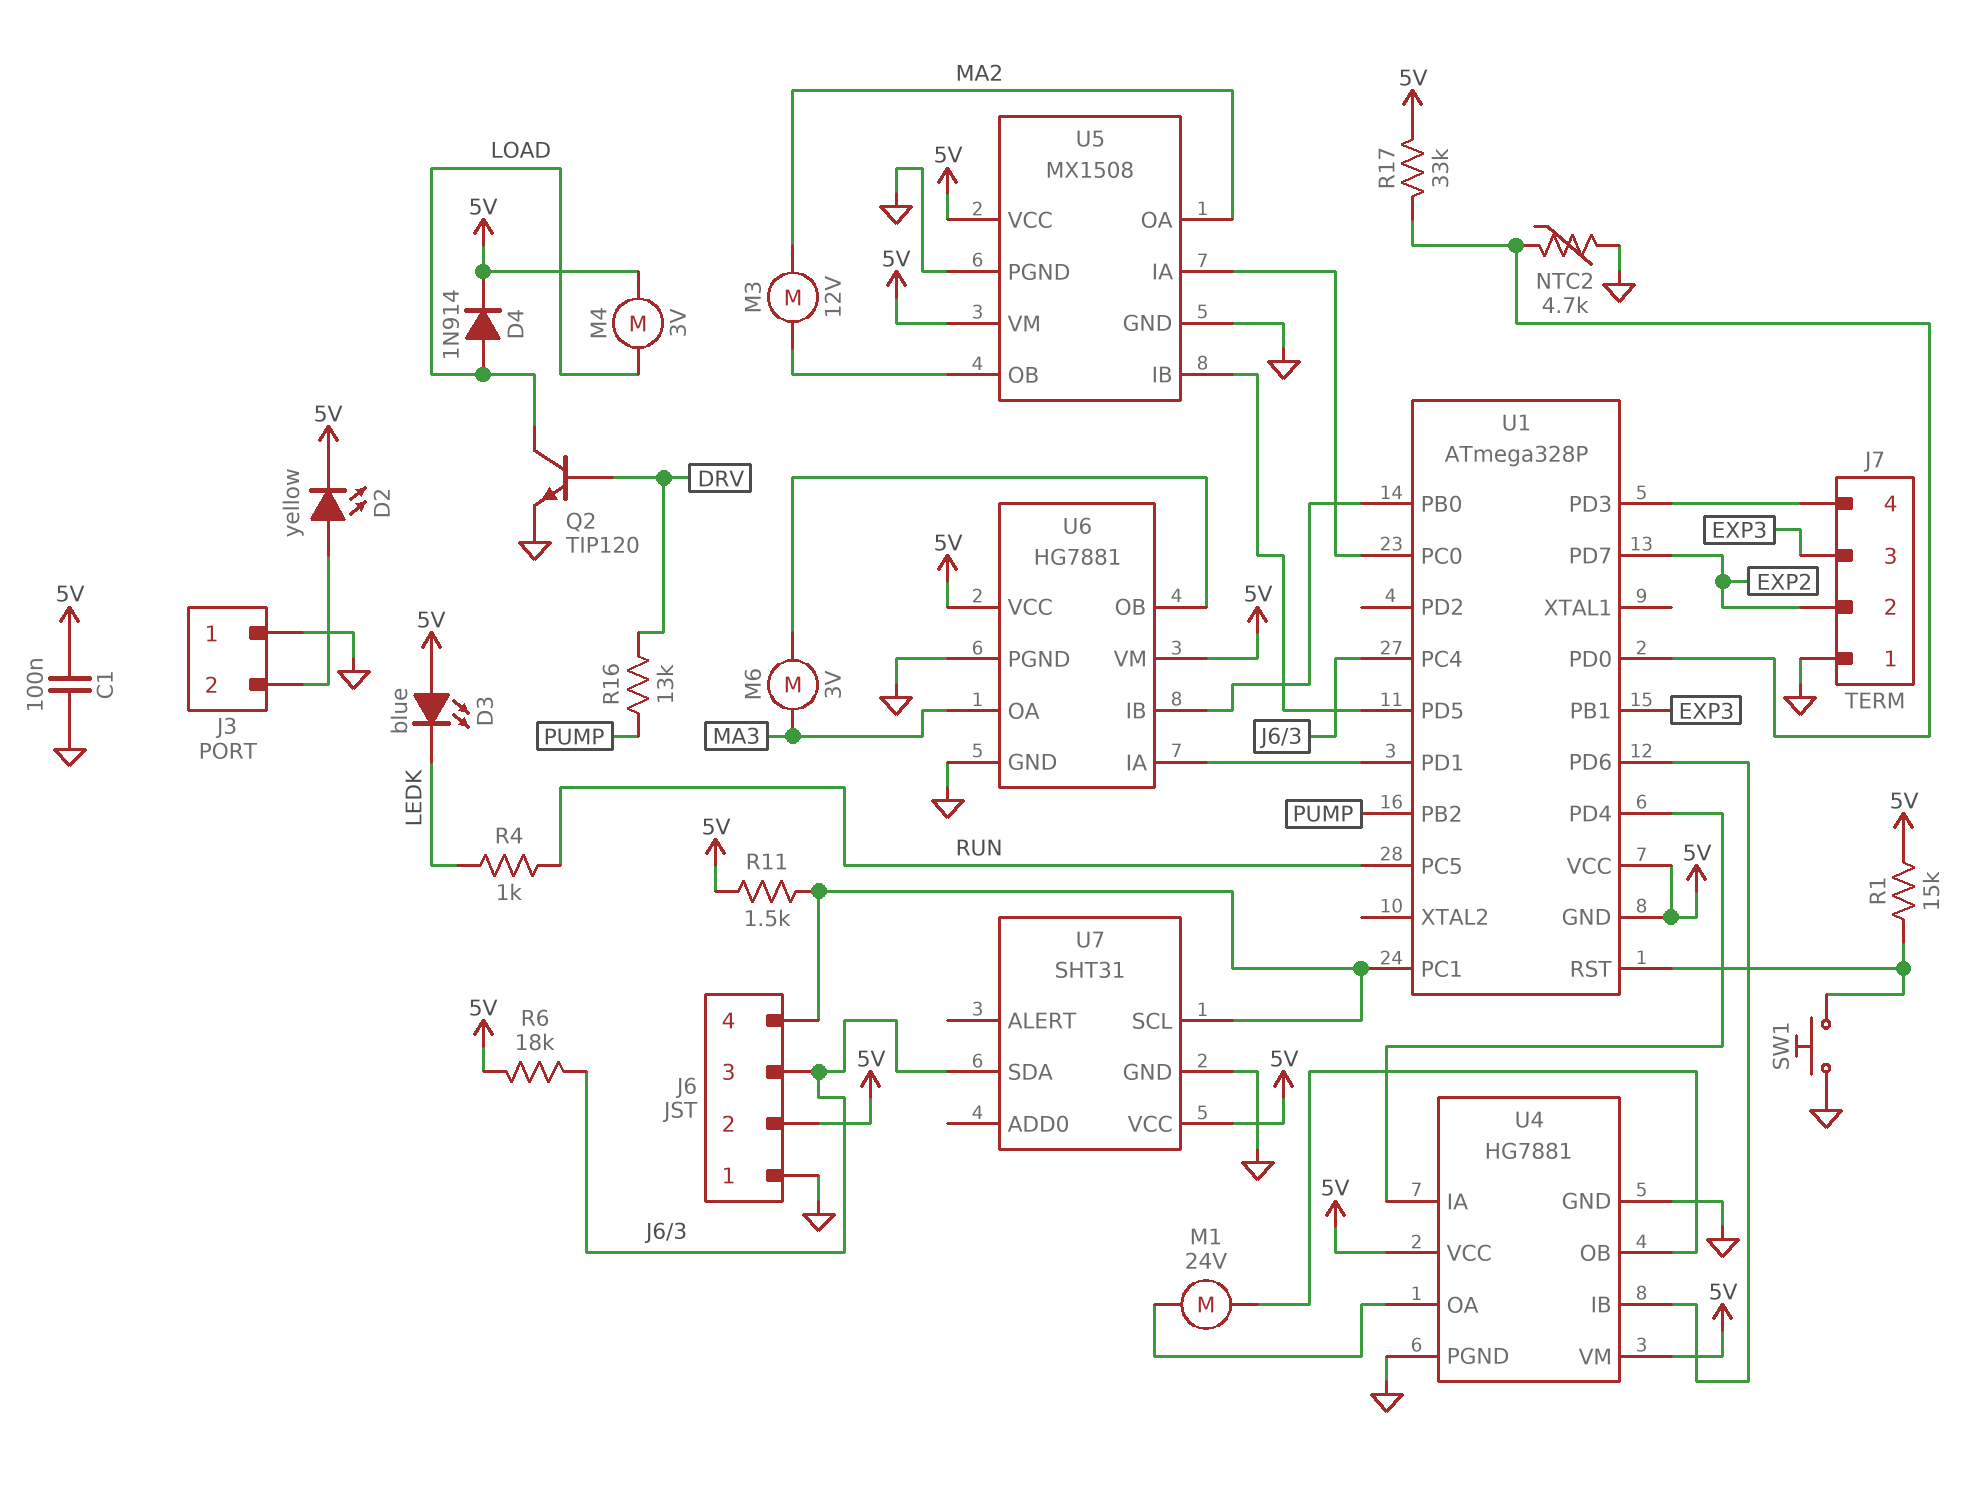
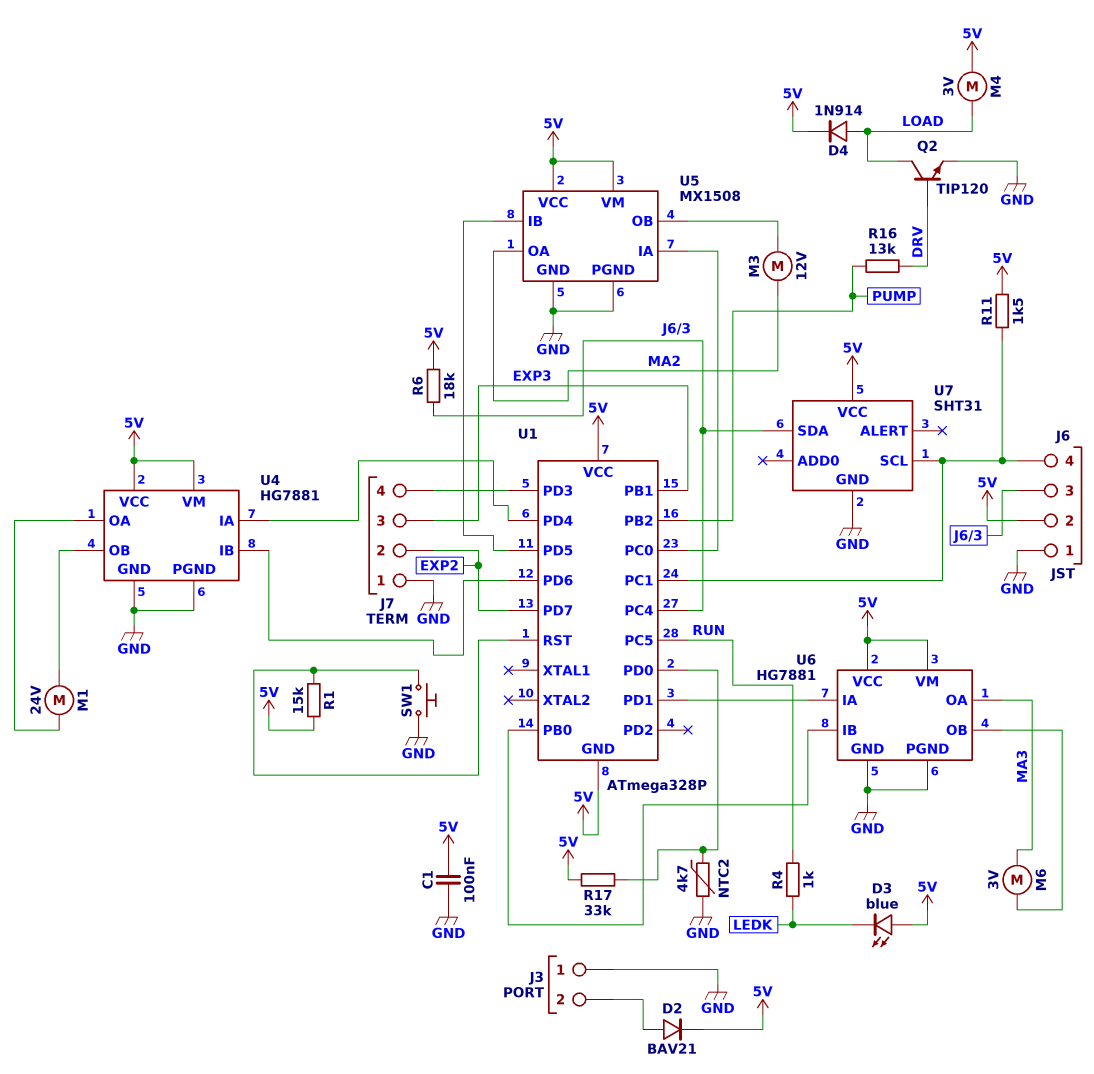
D2: LED yellow (A J3/2, K 5V) -> diode BAV21 (A J3/2, K 5V)

